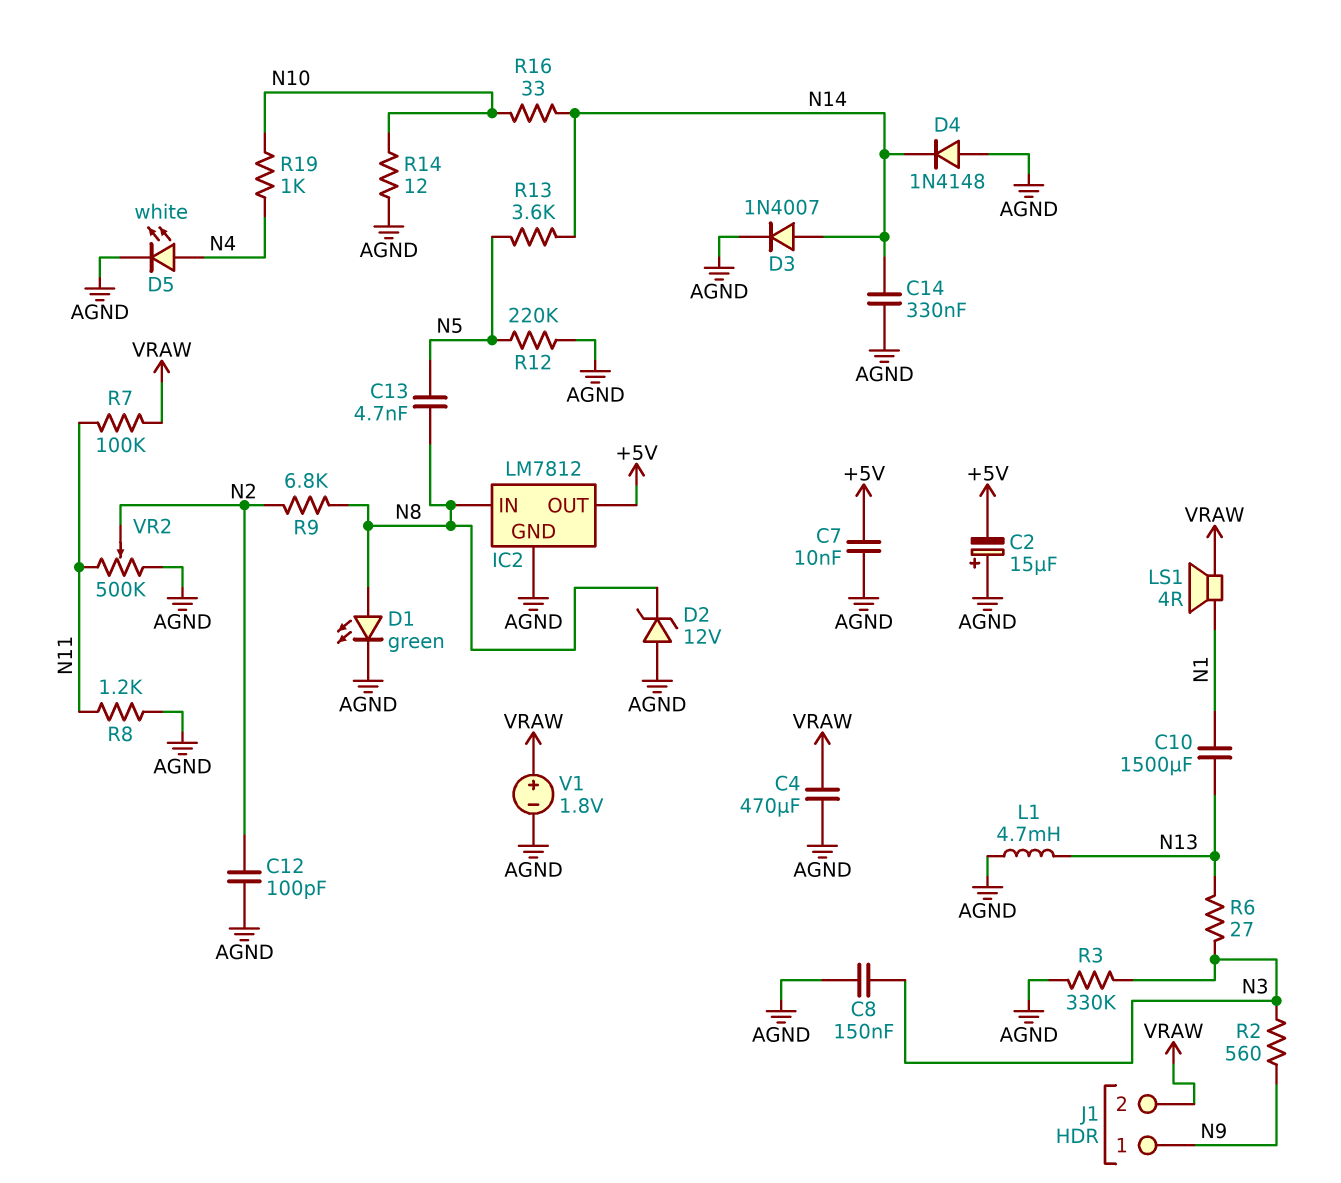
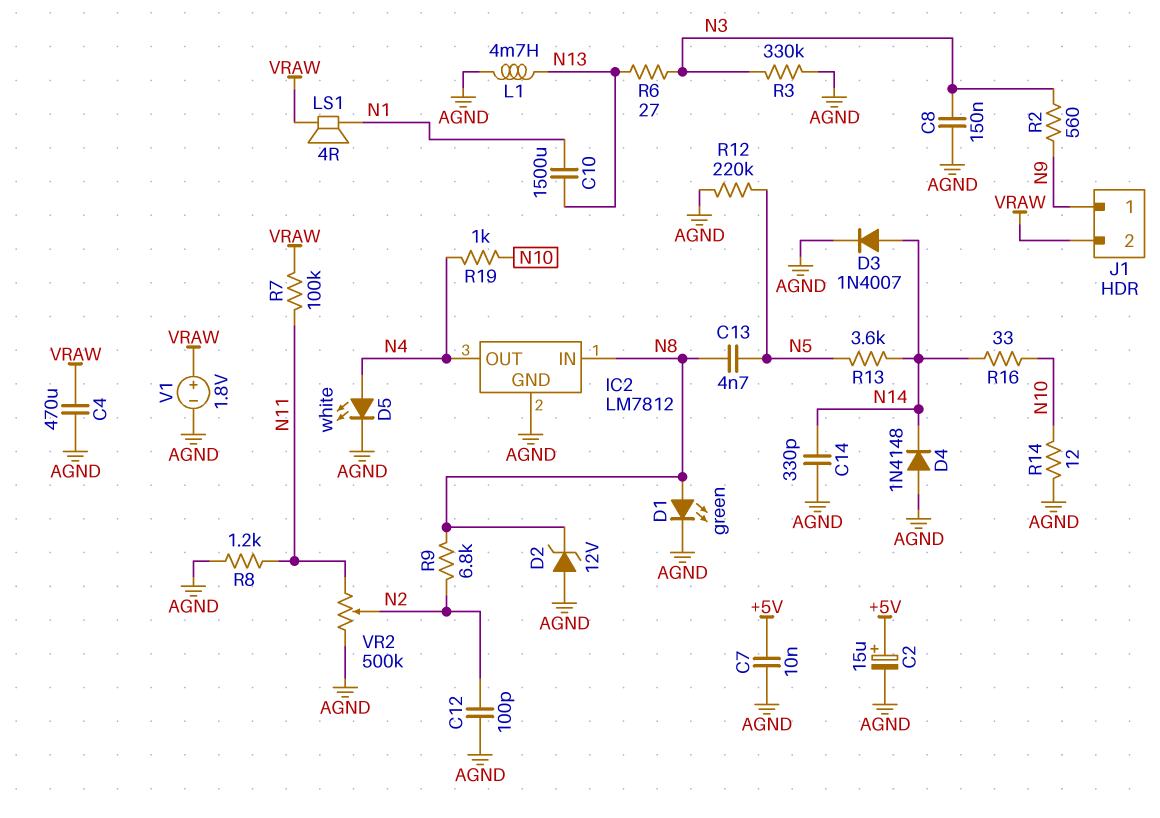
C2: 15uF (plus AGND, minus +5V) -> 15uF (plus +5V, minus AGND)
C14: 330nF (AGND, N14) -> 330pF (AGND, N14)
IC2 pin OUT: +5V -> N4

